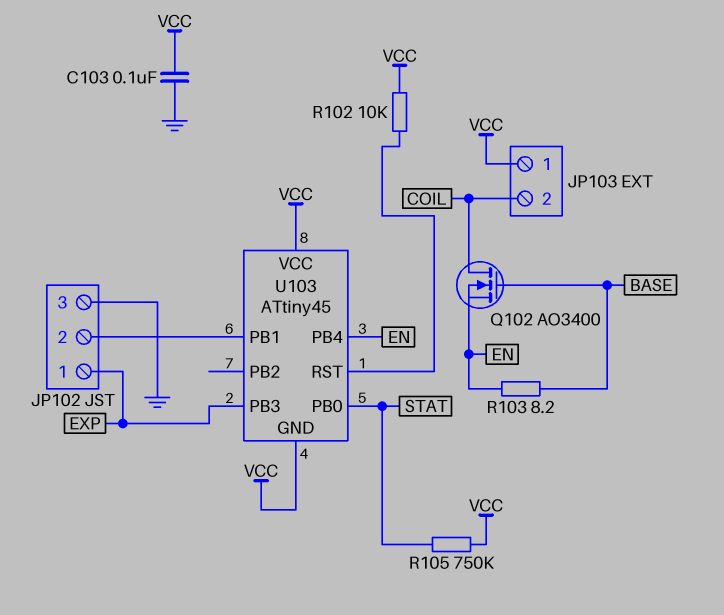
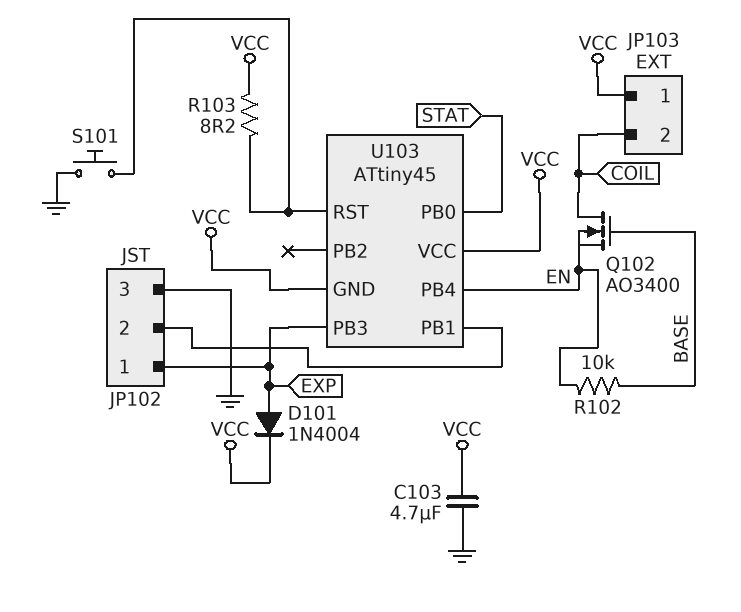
C103: 100nF (GND, VCC) -> 4.7uF (GND, VCC)
D101: none -> diode 1N4004 (A EXP, K VCC)
R102: 10k (U103/RST, VCC) -> 10k (BASE, EN)
R103: 8.2 (BASE, EN) -> 8.2 (U103/RST, VCC)
R105: 750k (STAT, VCC) -> none
S101: none -> button (GND, U103/RST)

